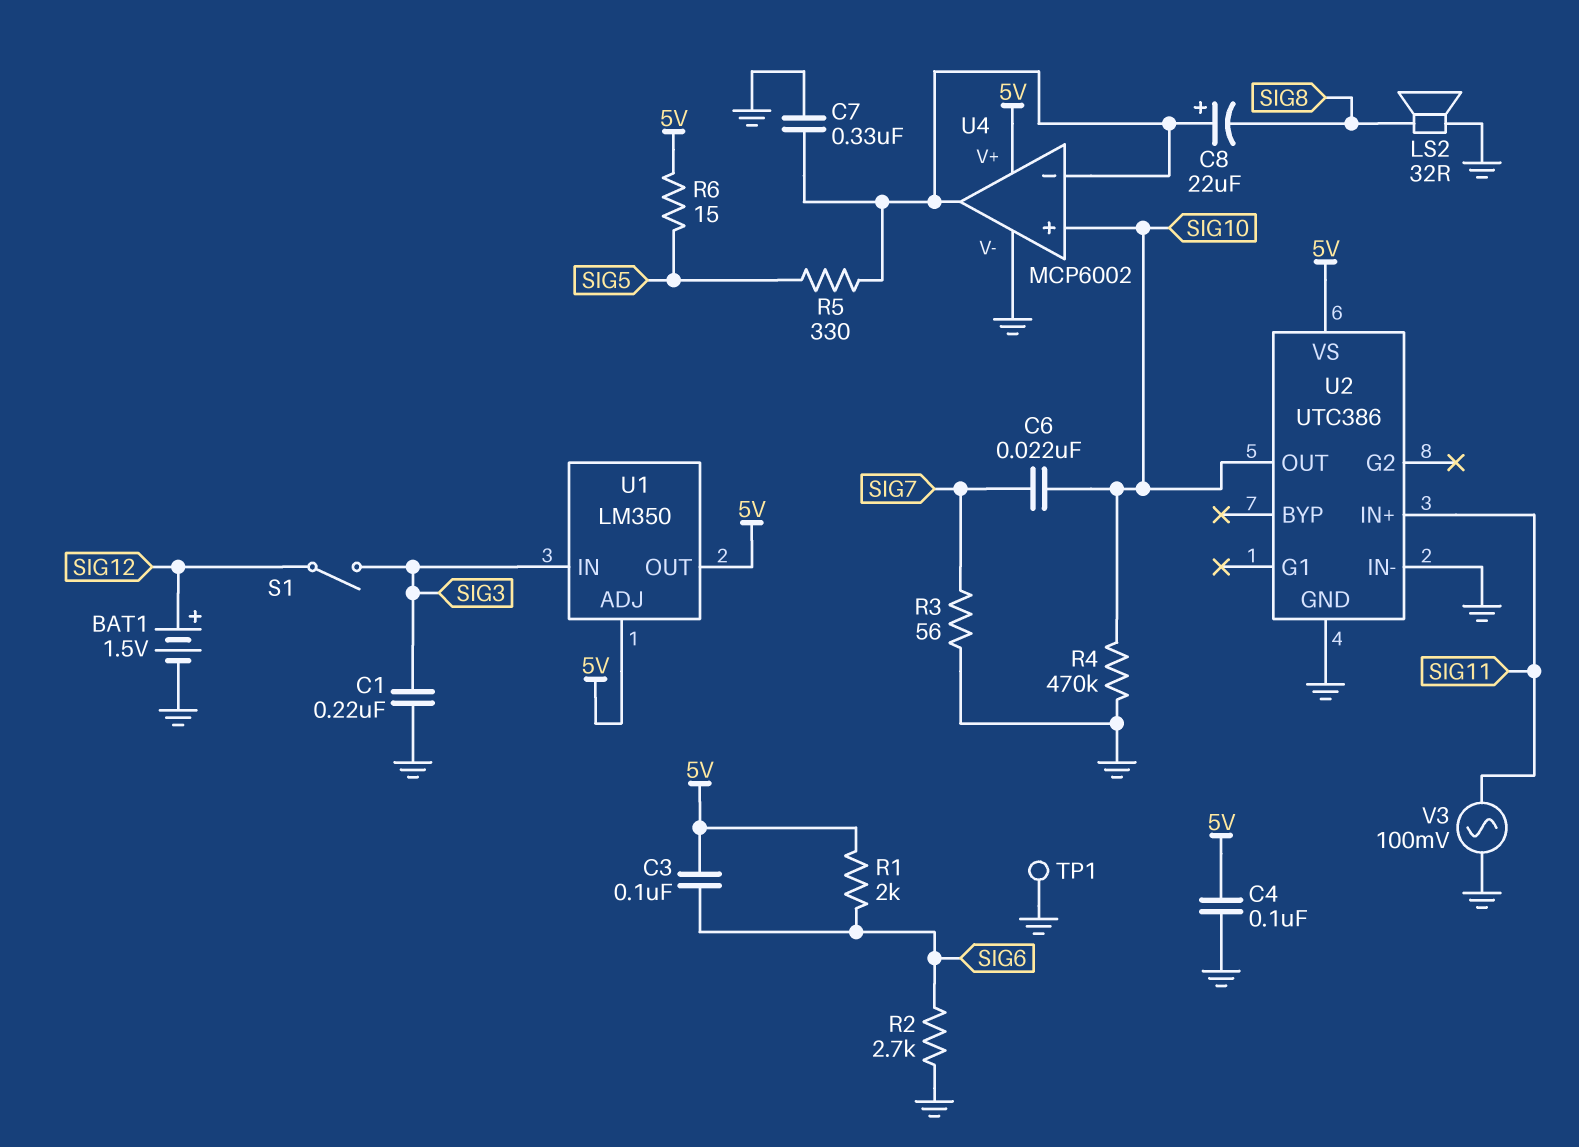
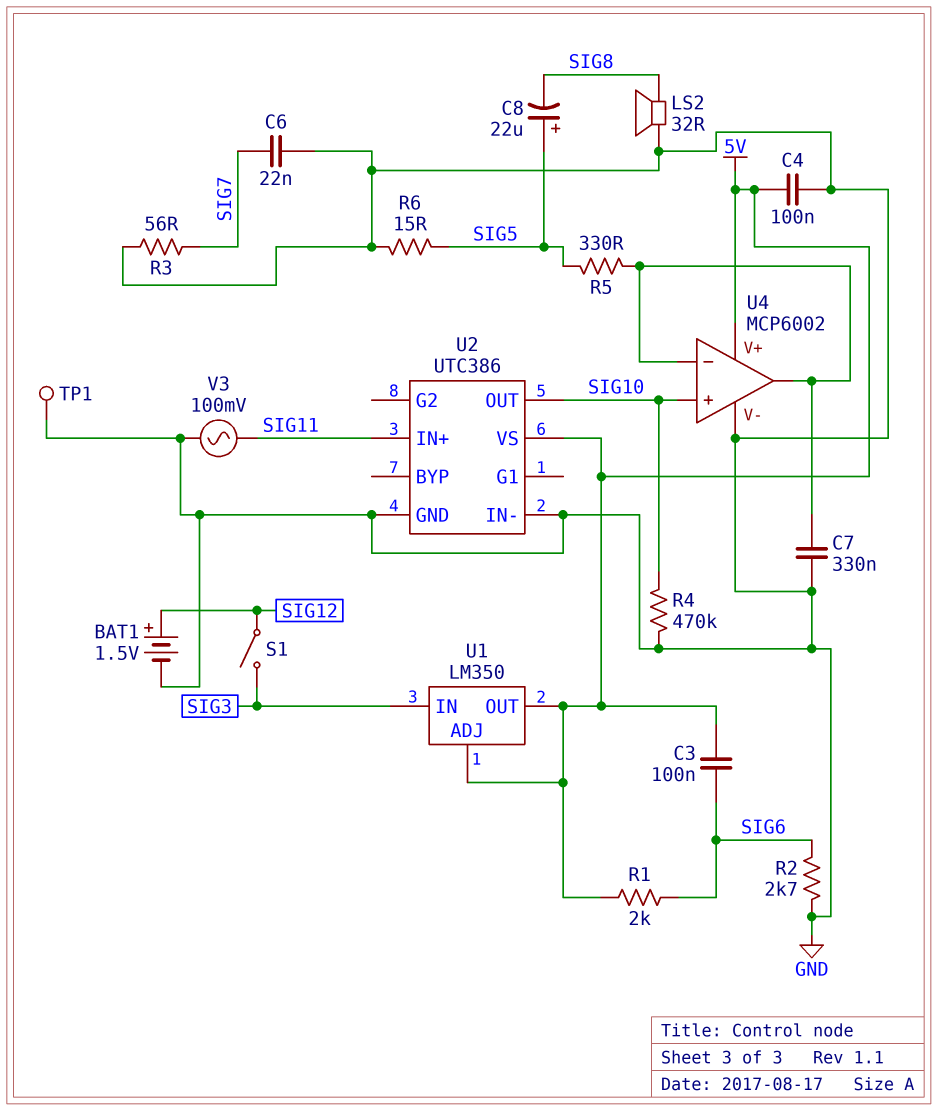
C1: 220nF (GND, SIG3) -> none
C6: 22nF (SIG7, SIG10) -> 22nF (GND, SIG7)
C8: 22uF (plus U4/in-, minus SIG8) -> 22uF (plus SIG5, minus SIG8)
R6: 15 (5V, SIG5) -> 15 (GND, SIG5)

